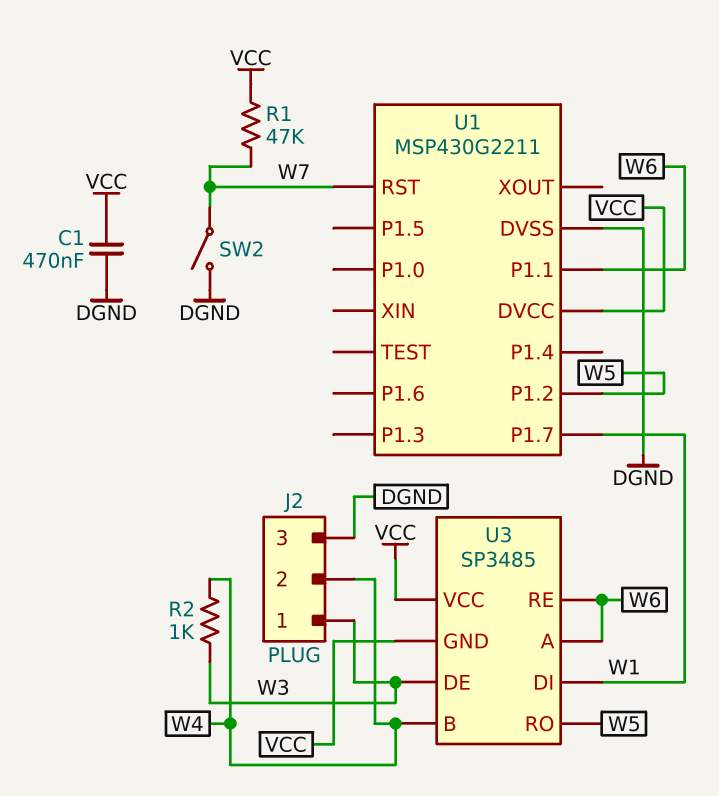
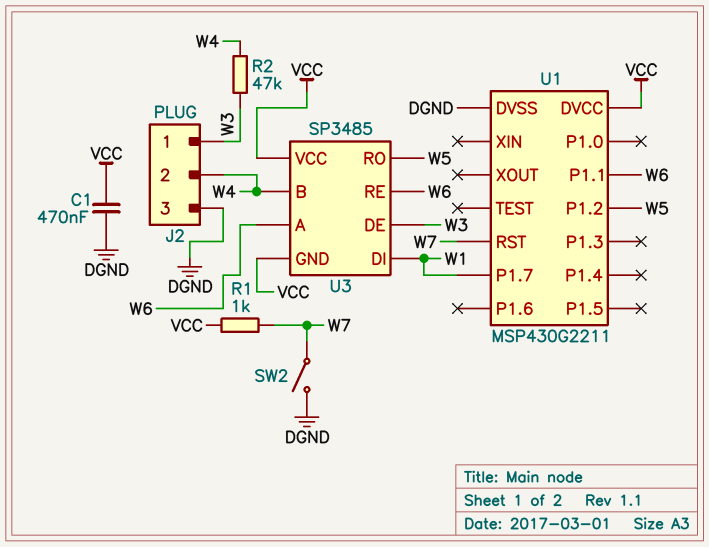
R1: 47k (VCC, W7) -> 1k (VCC, W7)
R2: 1k (W3, W4) -> 47k (W3, W4)

